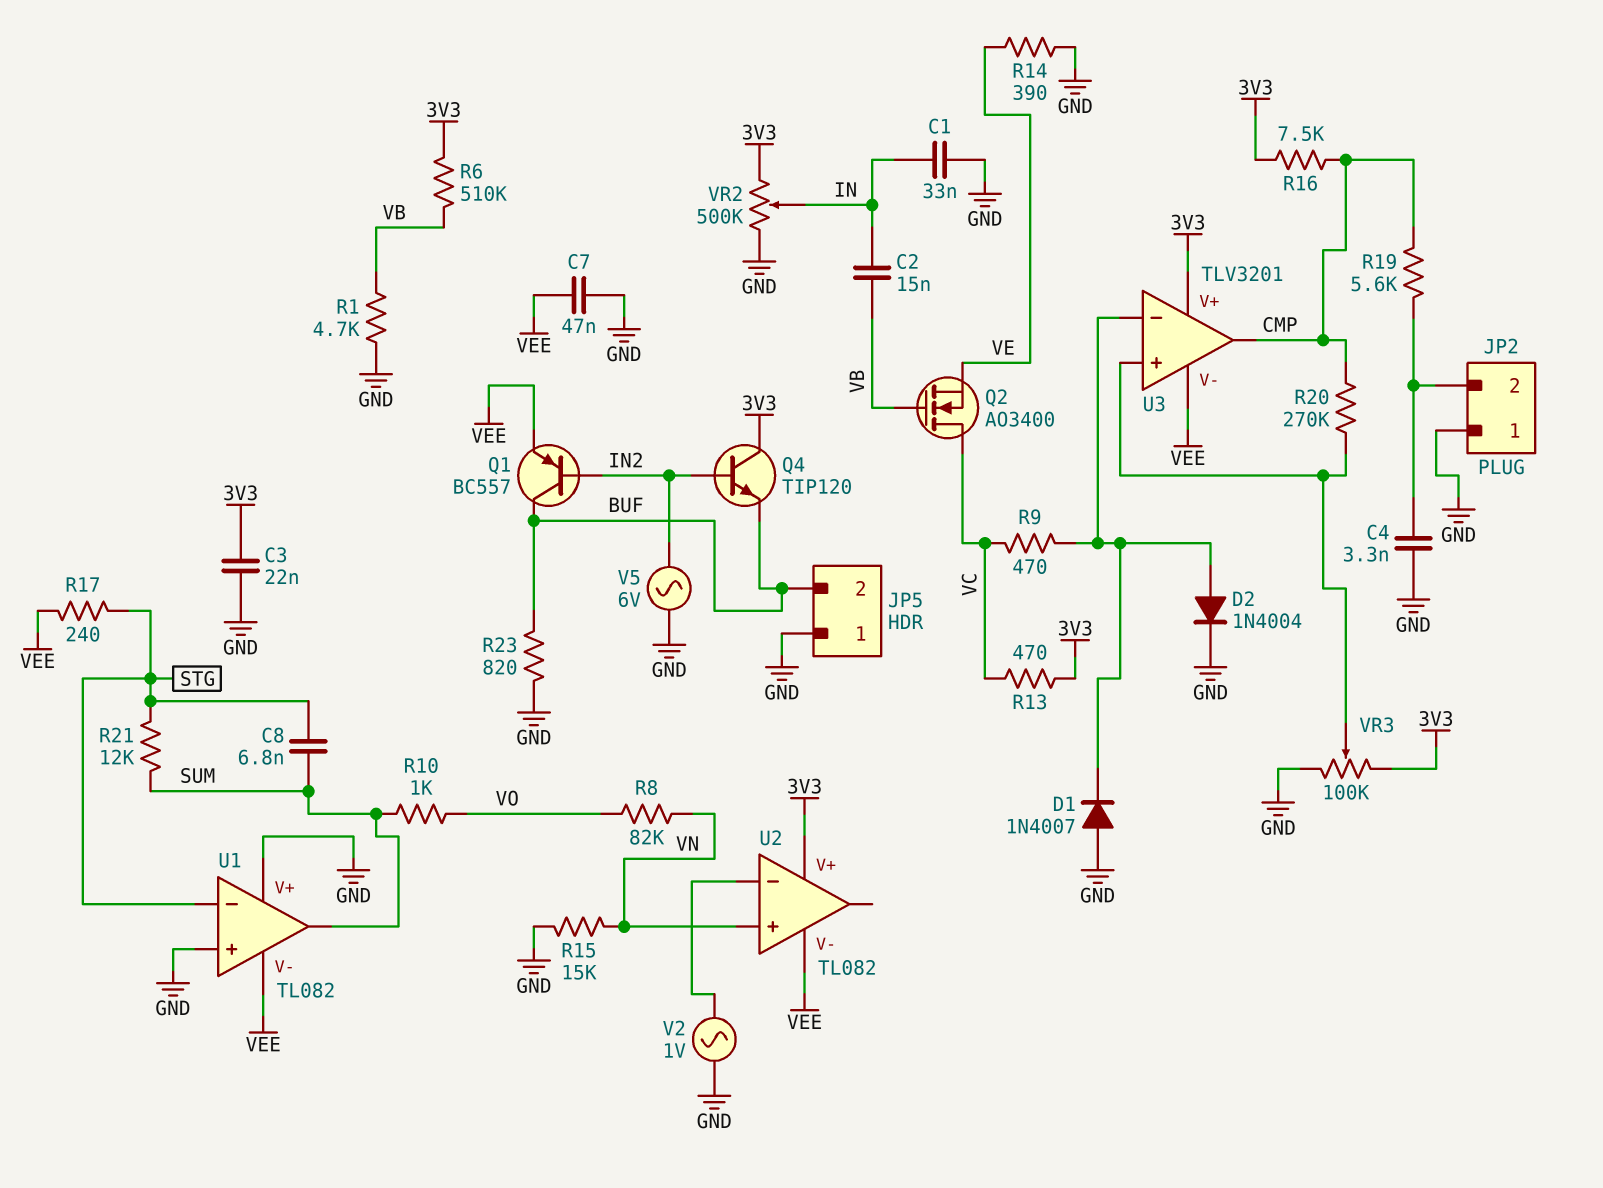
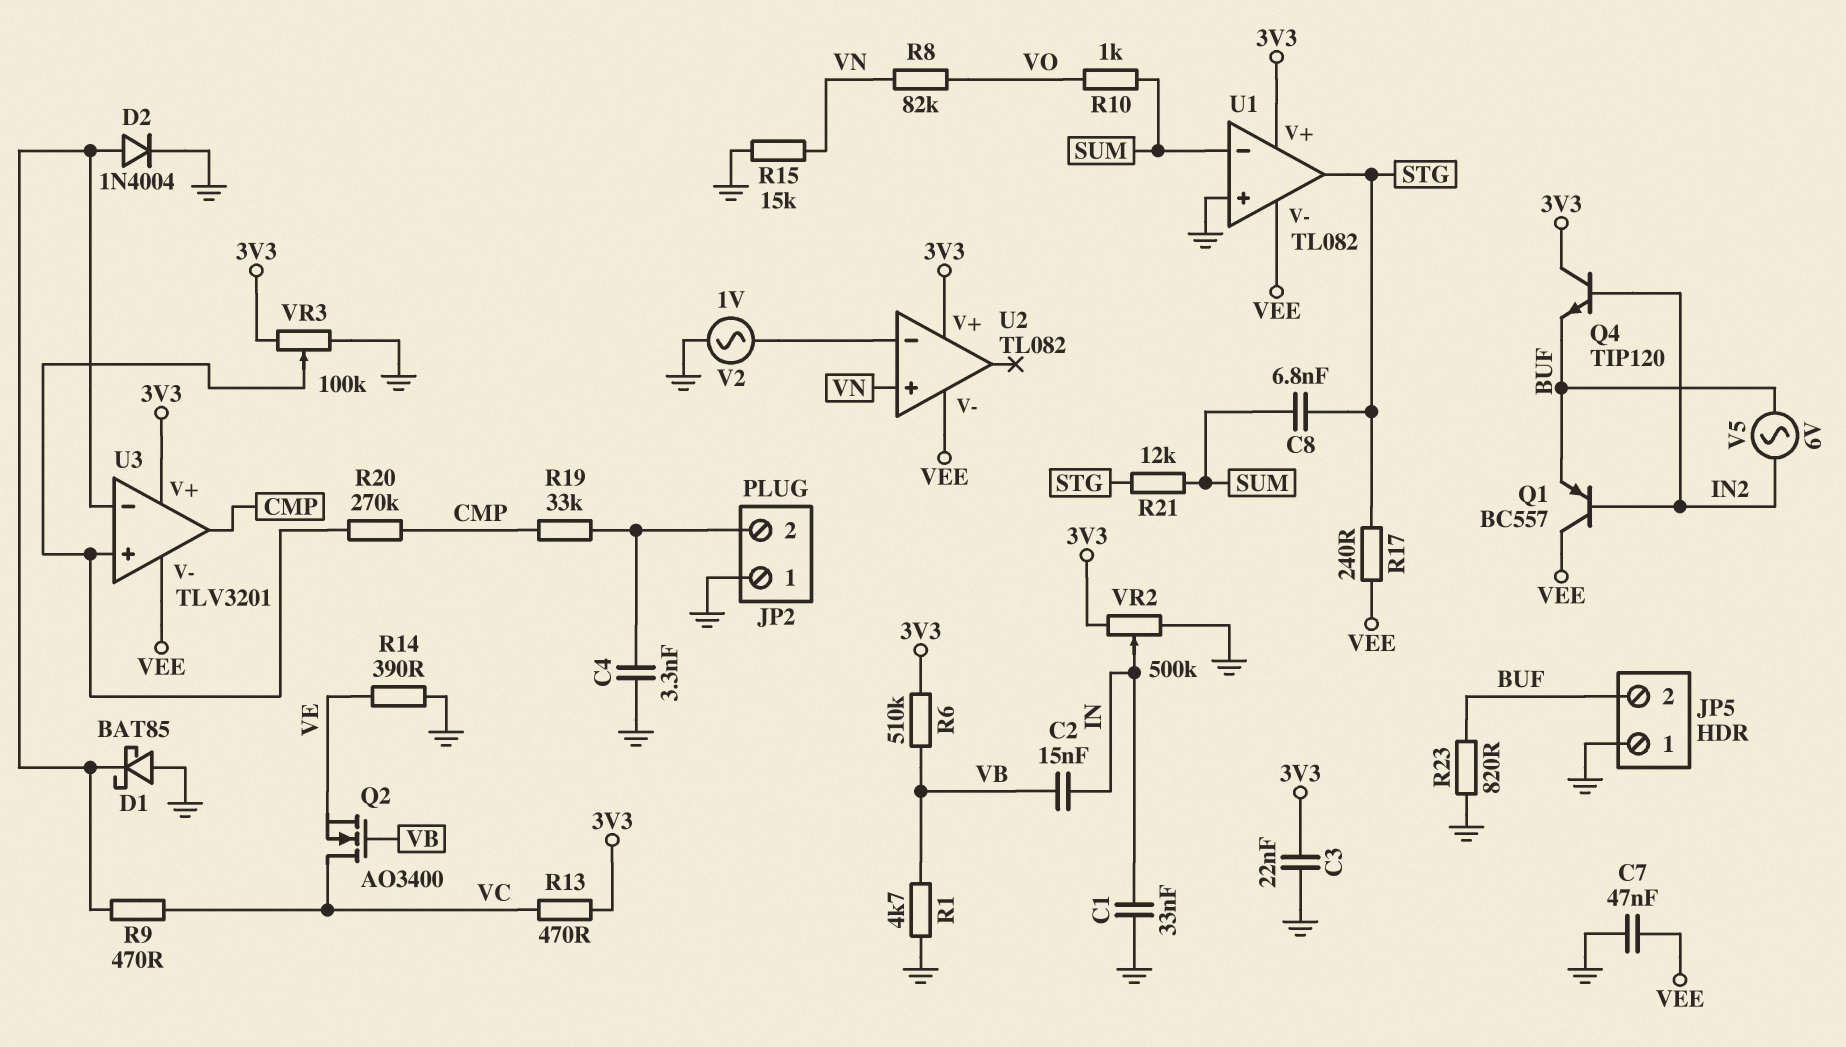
D1: diode 1N4007 (A GND, K U3/in-) -> schottky BAT85 (A GND, K U3/in-)
Q1: PNP BC557 (B IN2, C BUF, E VEE) -> PNP BC557 (B IN2, C VEE, E BUF)
R16: 7.5k (3V3, CMP) -> none
R19: 5.6k (CMP, JP2/2) -> 33k (CMP, JP2/2)
U1 pin V+: GND -> 3V3
U1 pin in-: STG -> SUM
U1 pin out: SUM -> STG
V5: AC 6V (GND, IN2) -> AC 6V (BUF, IN2)

